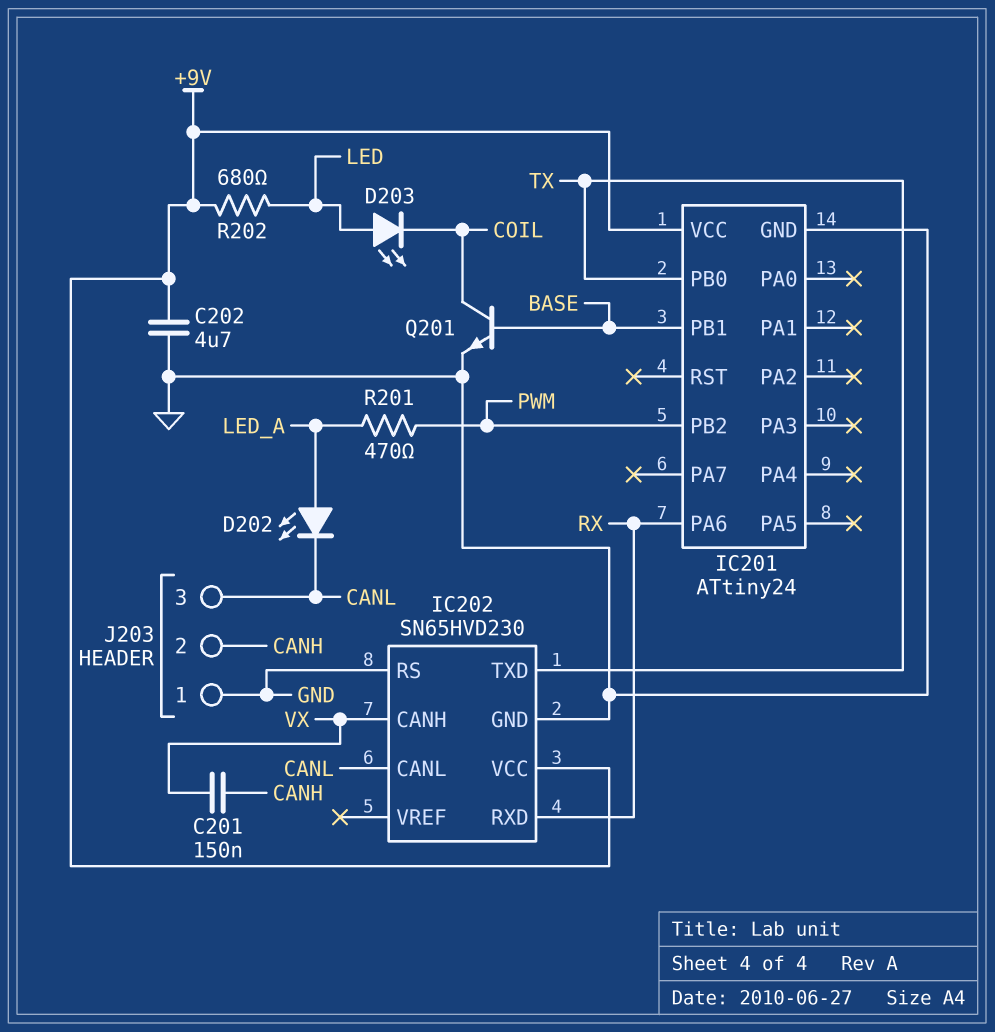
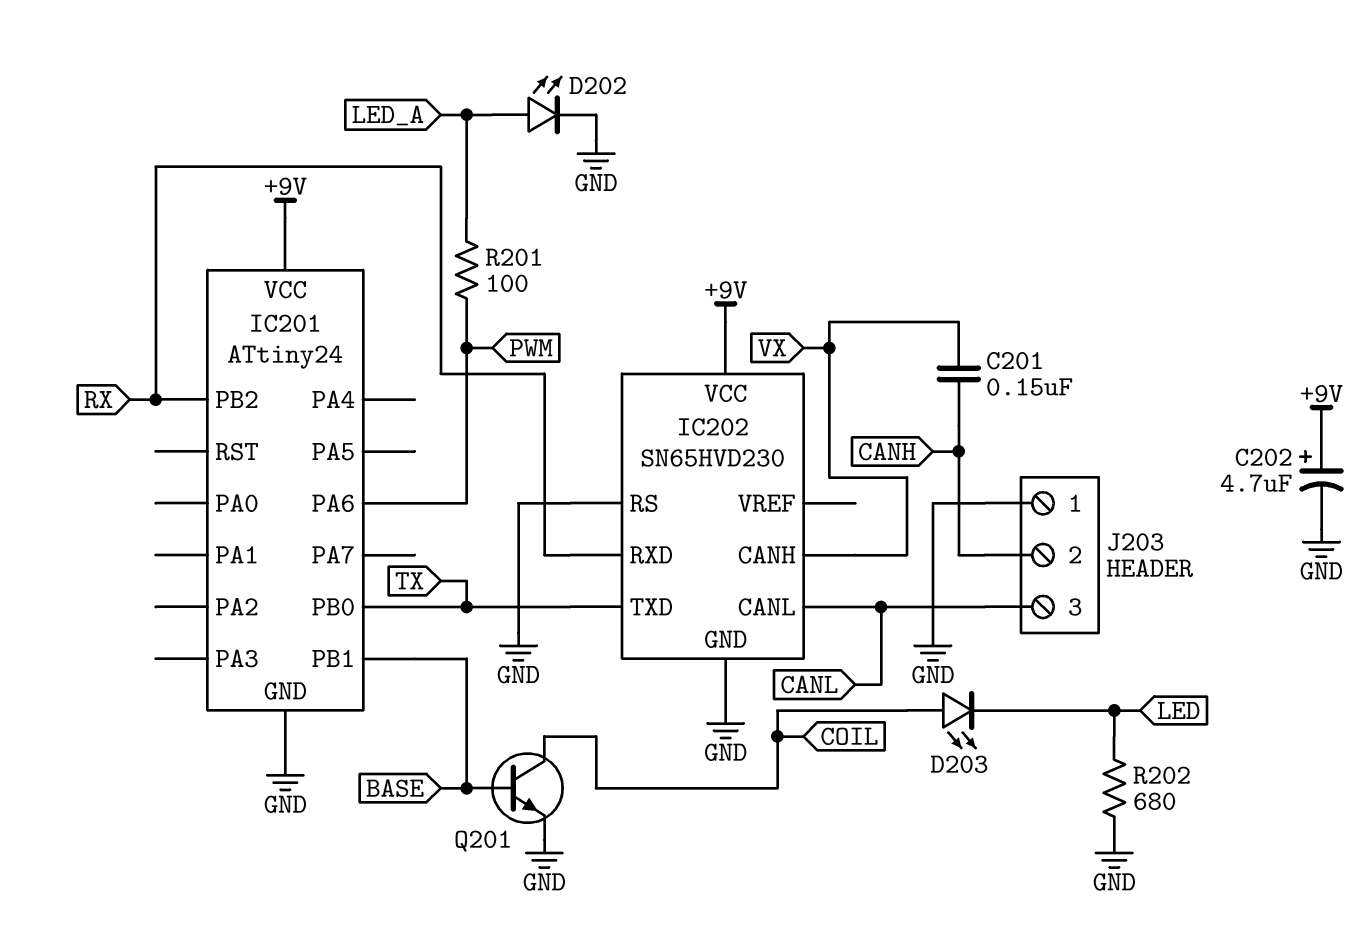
C202: 4.7uF (+9V, GND) -> 4.7uF (plus +9V, minus GND)
D202: LED (A LED_A, K CANL) -> LED (A LED_A, K GND)
D203: LED (A LED, K COIL) -> LED (A COIL, K LED)
IC201 pin PA6: RX -> PWM
IC201 pin PB2: PWM -> RX
R201: 470 (LED_A, PWM) -> 100 (LED_A, PWM)
R202: 680 (+9V, LED) -> 680 (GND, LED)

